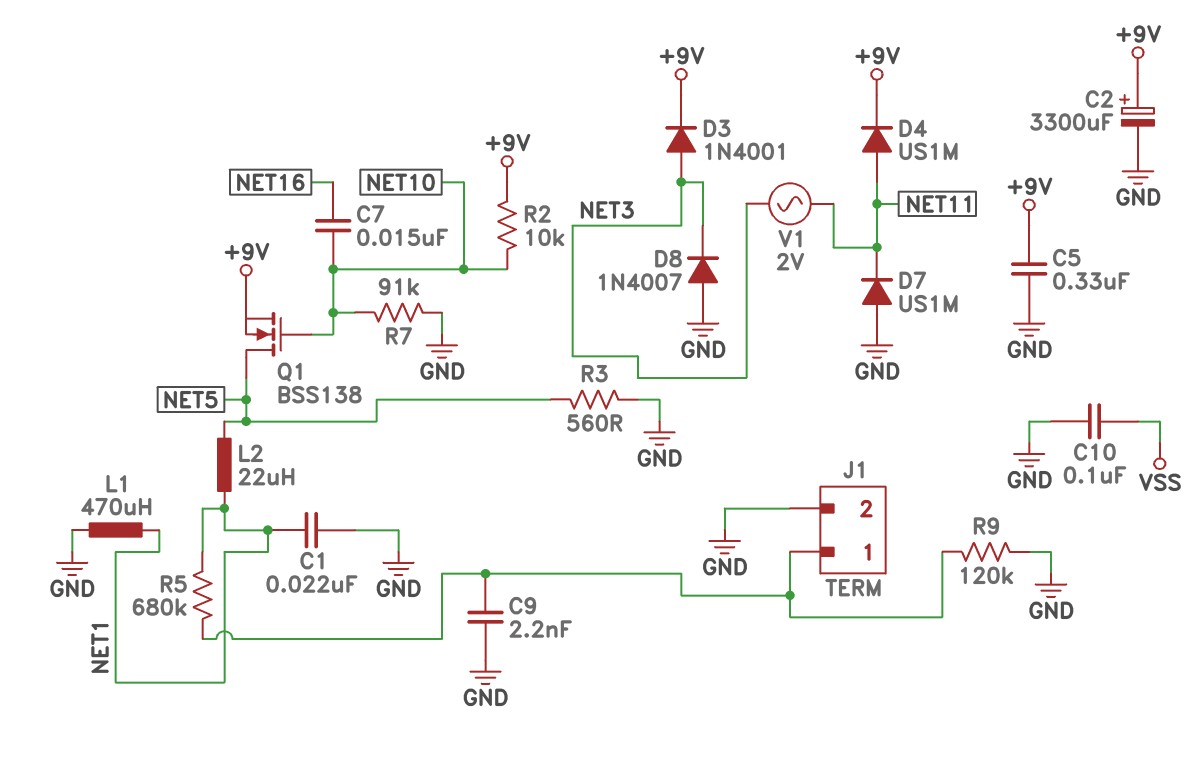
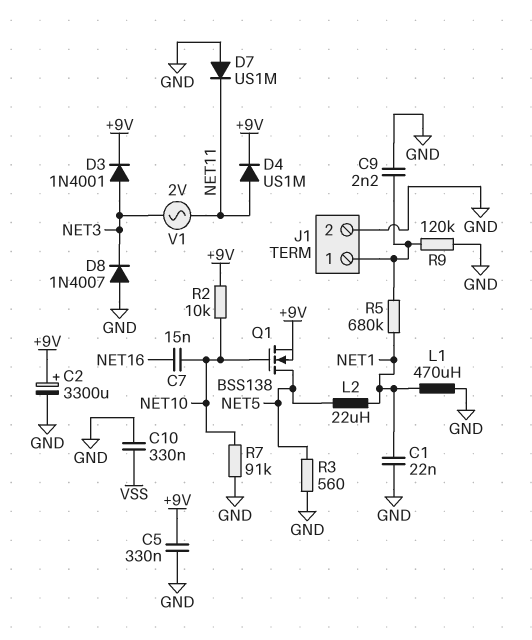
C10: 100nF (GND, VSS) -> 330nF (GND, VSS)

